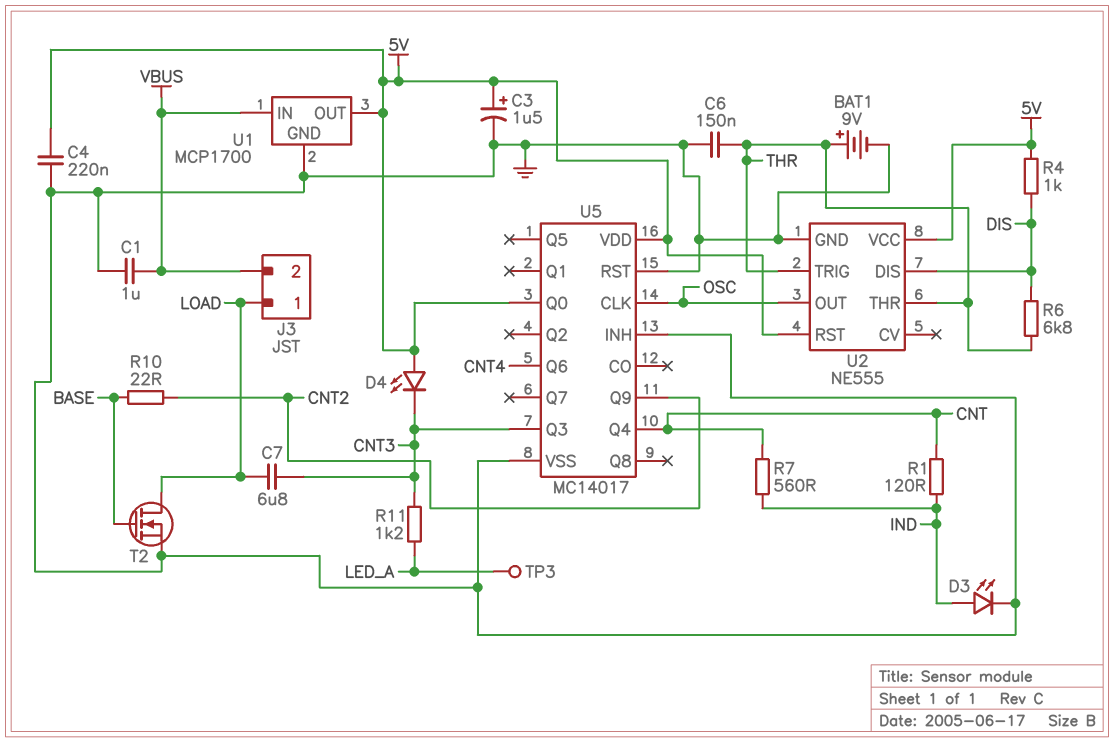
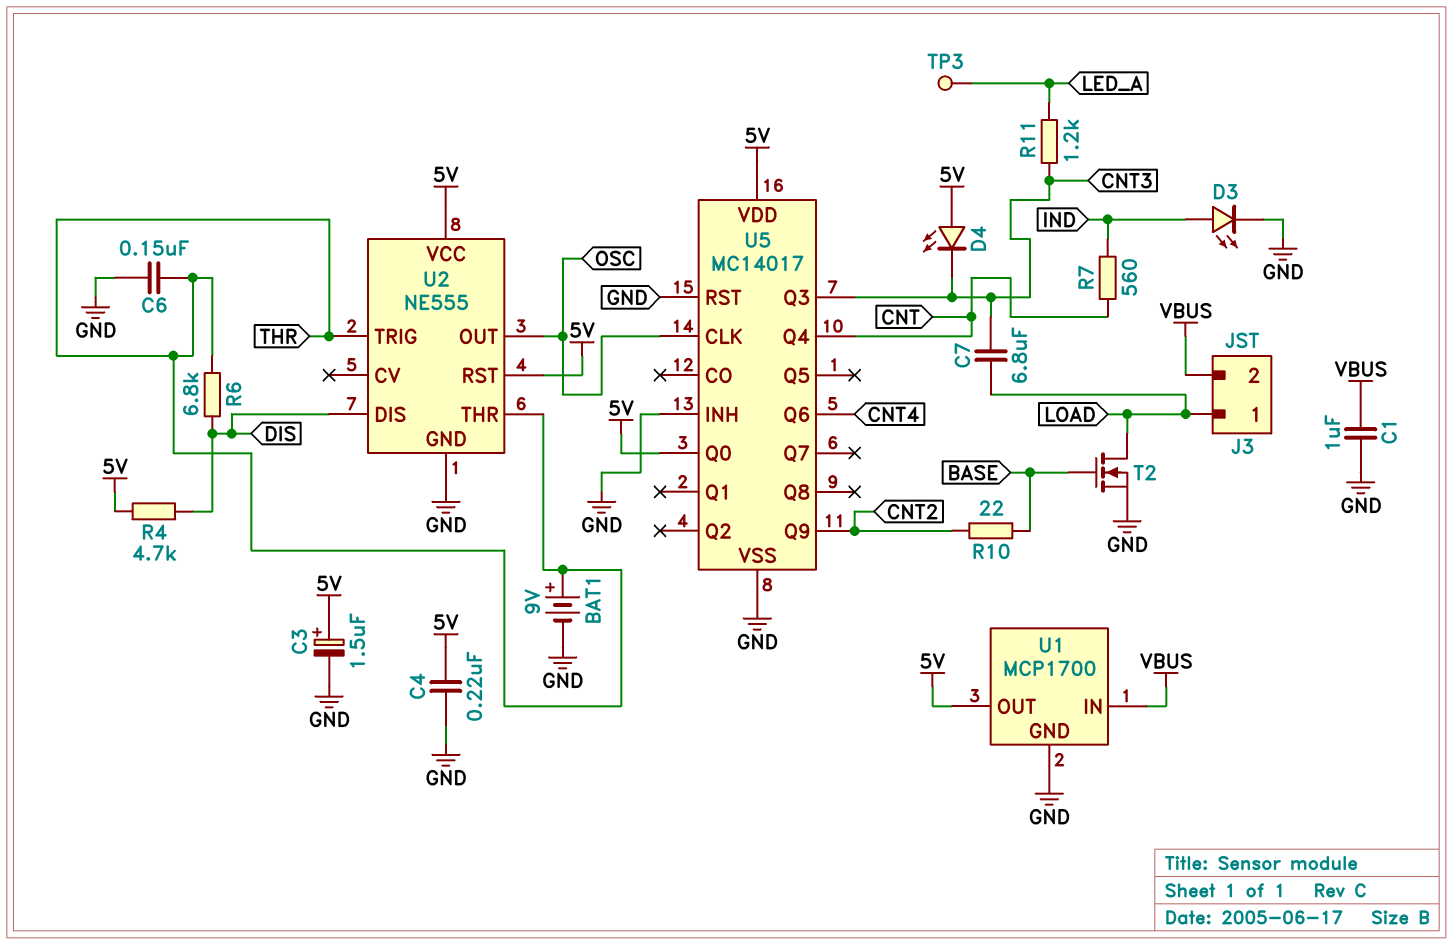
R1: 120 (CNT, IND) -> none
R4: 1k (5V, DIS) -> 4.7k (5V, DIS)

